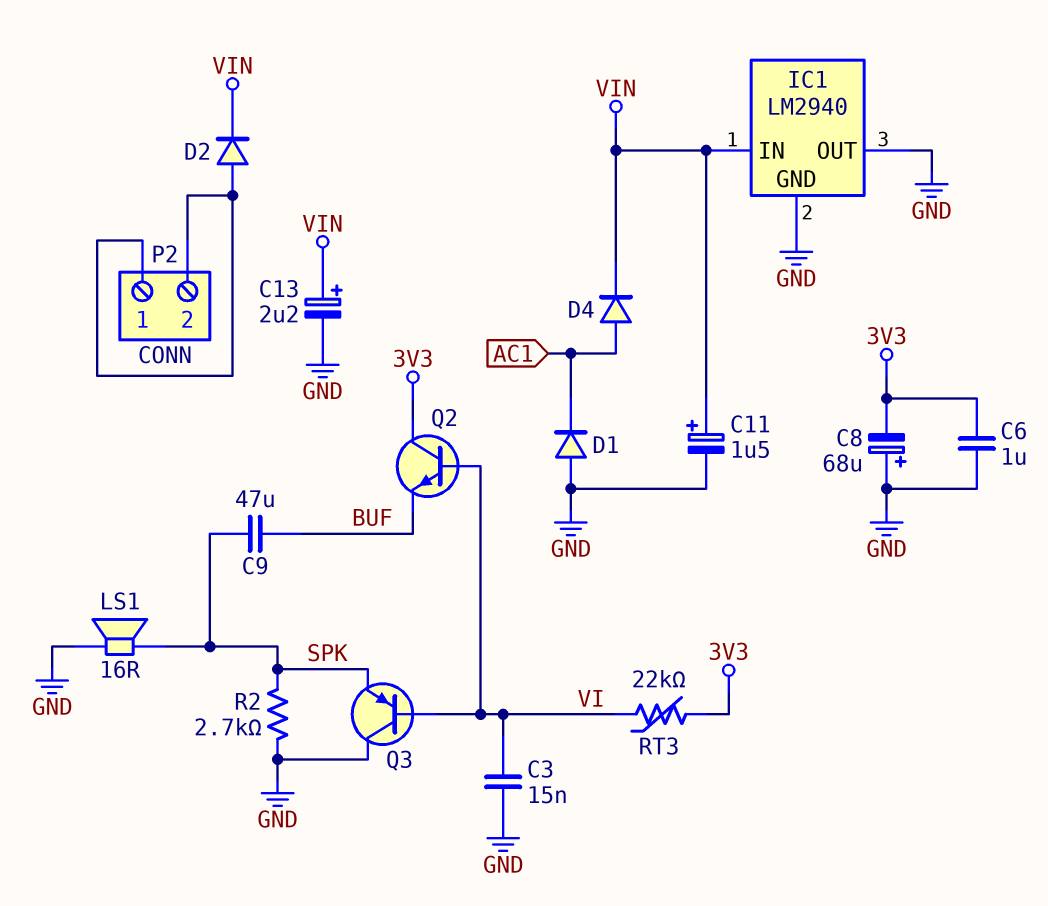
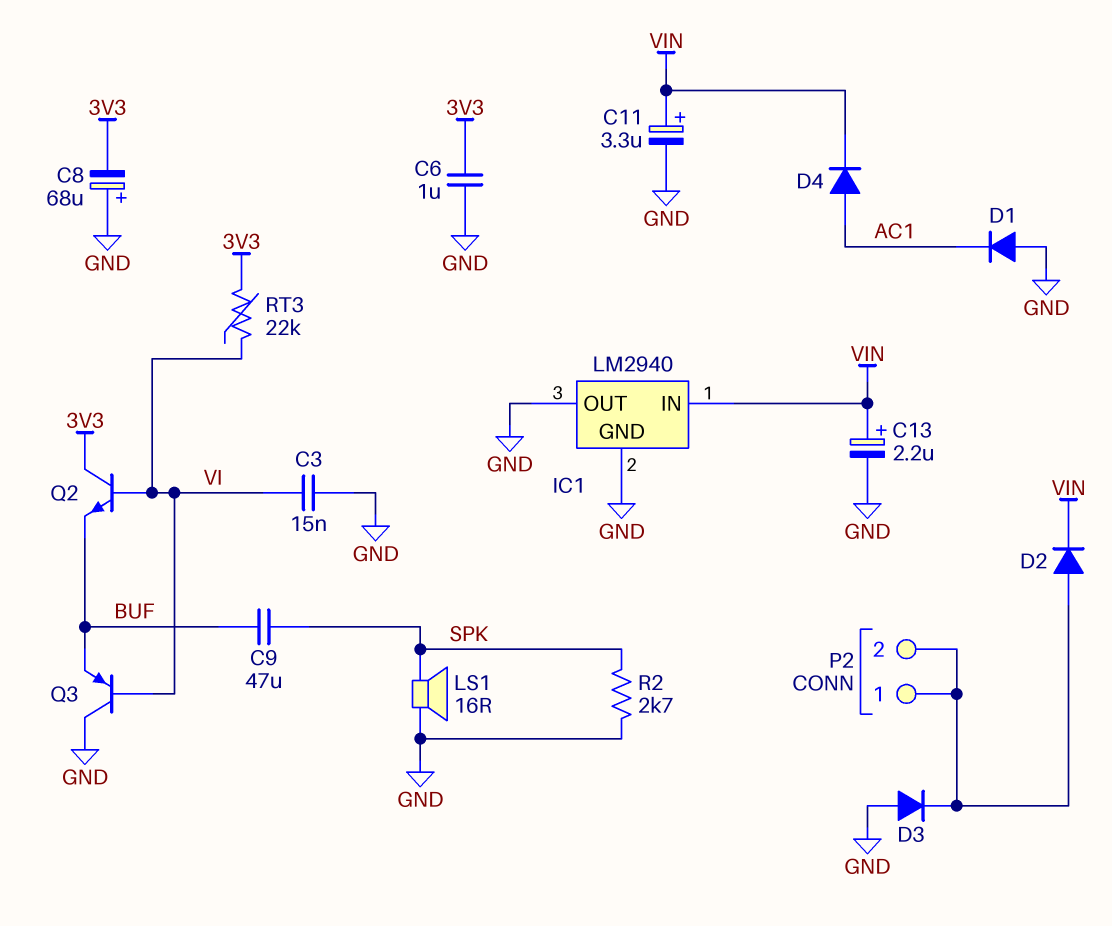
C11: 1.5uF (plus VIN, minus GND) -> 3.3uF (plus VIN, minus GND)
D3: none -> diode (A GND, K P2/1)
Q3: PNP (B VI, C GND, E SPK) -> PNP (B VI, C GND, E BUF)

